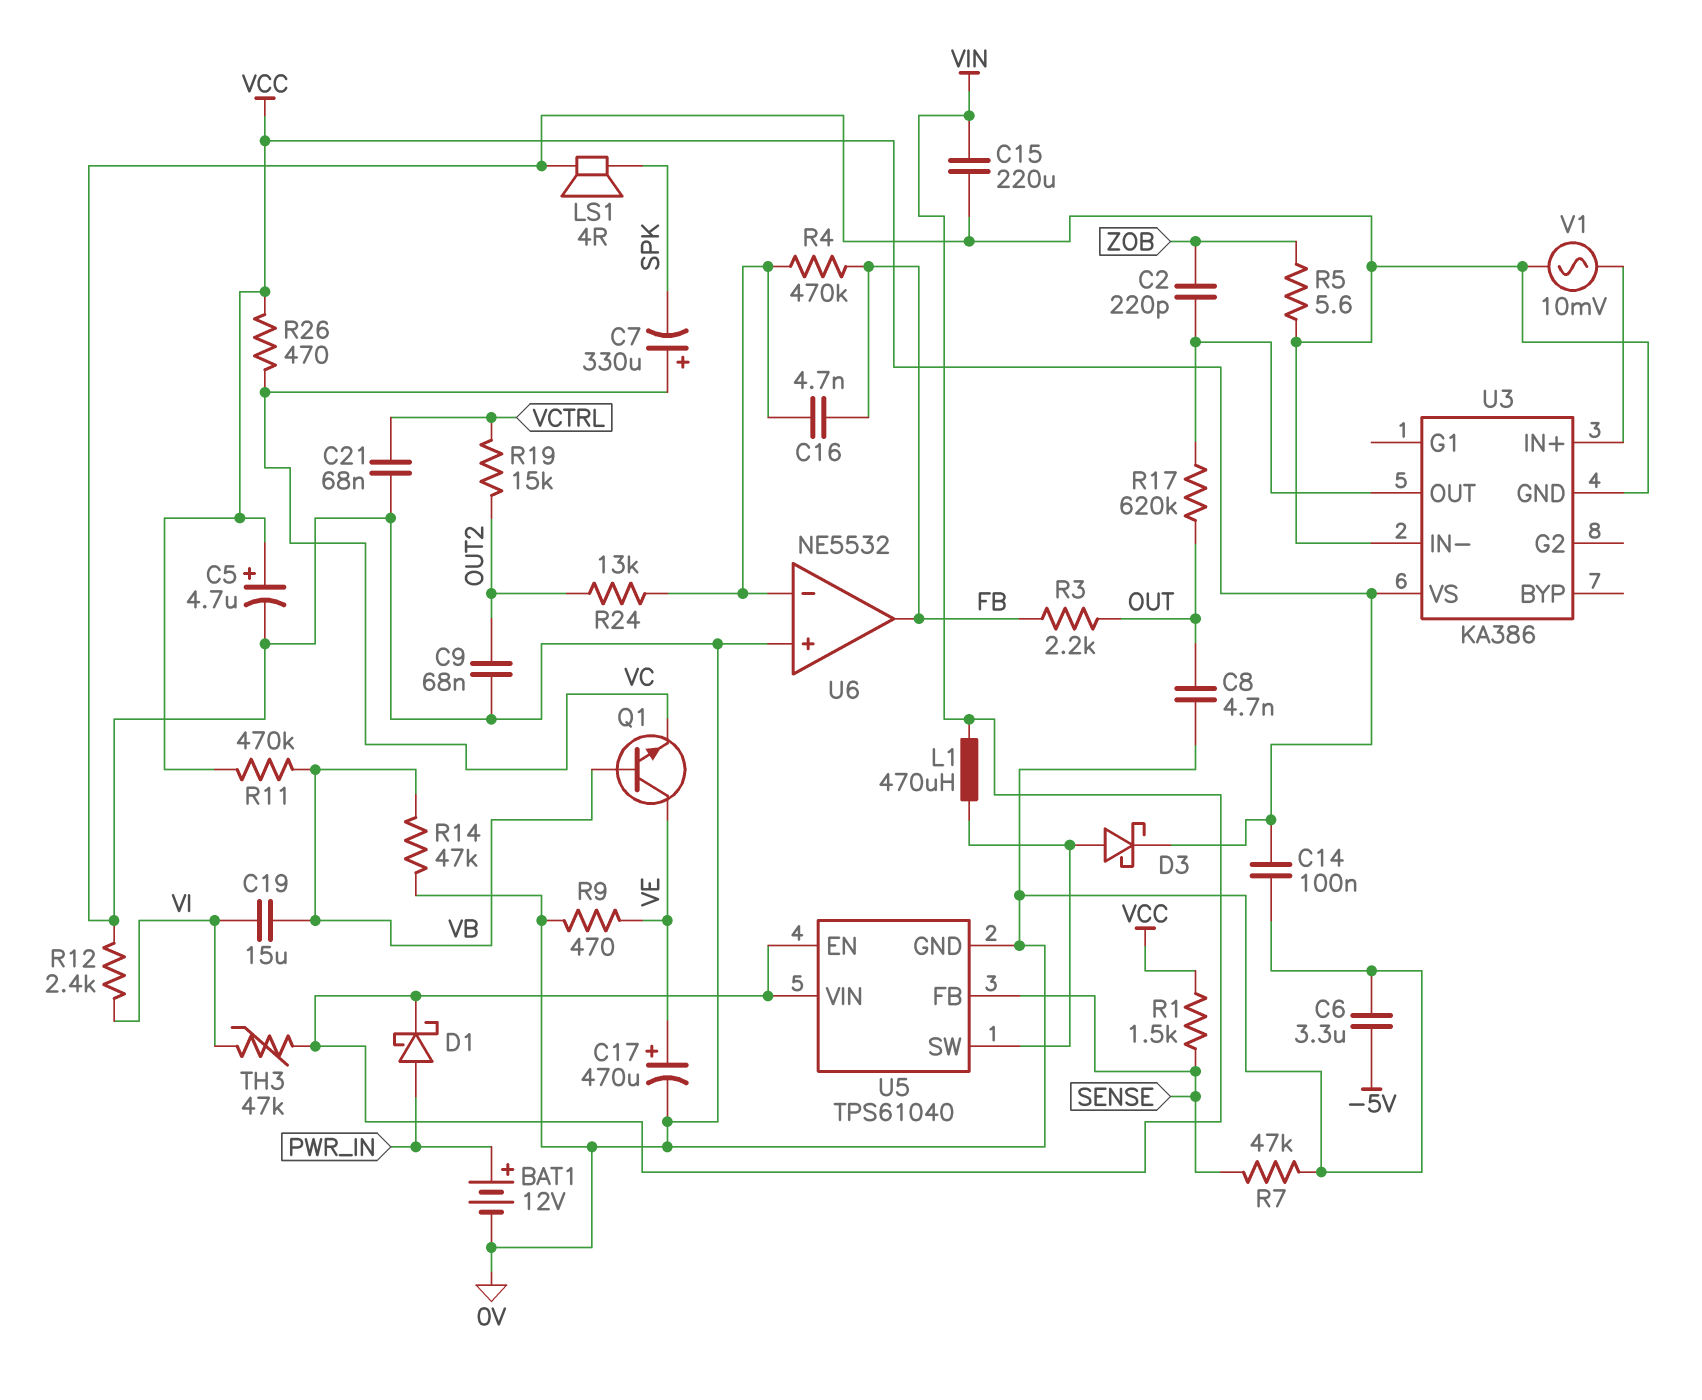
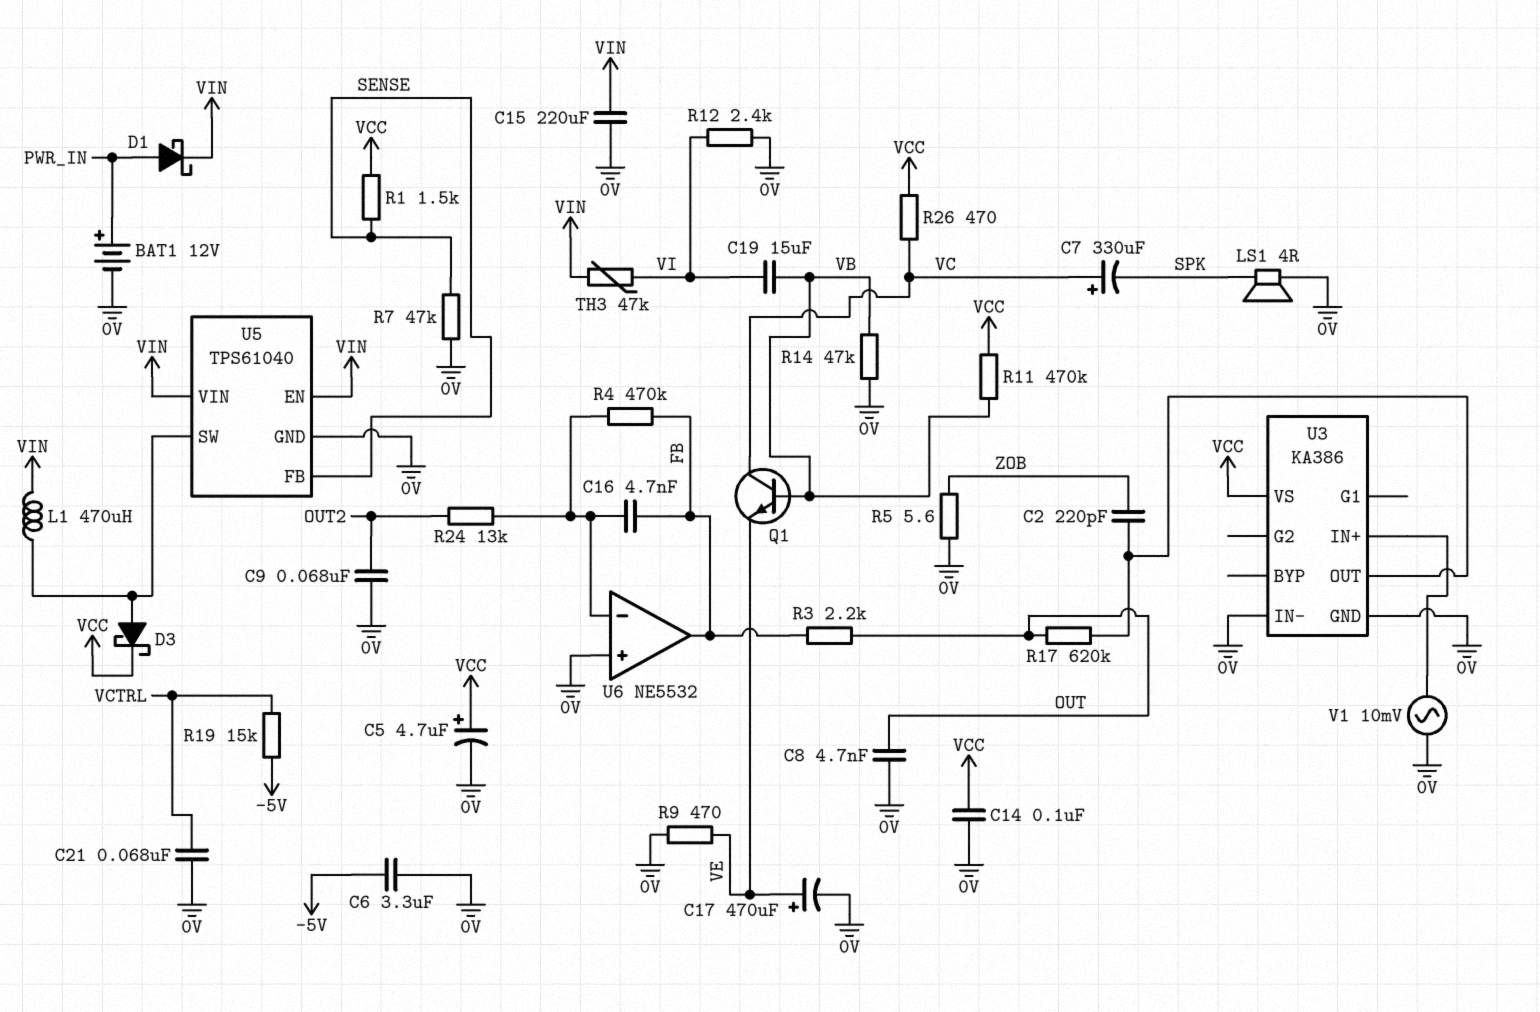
Q1: NPN (B VB, C VE, E VC) -> NPN (B VB, C VC, E VE)
R19: 15k (OUT2, VCTRL) -> 15k (-5V, VCTRL)

